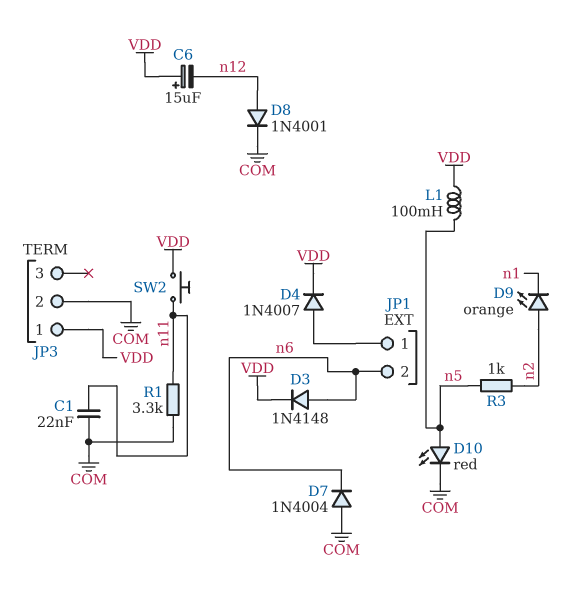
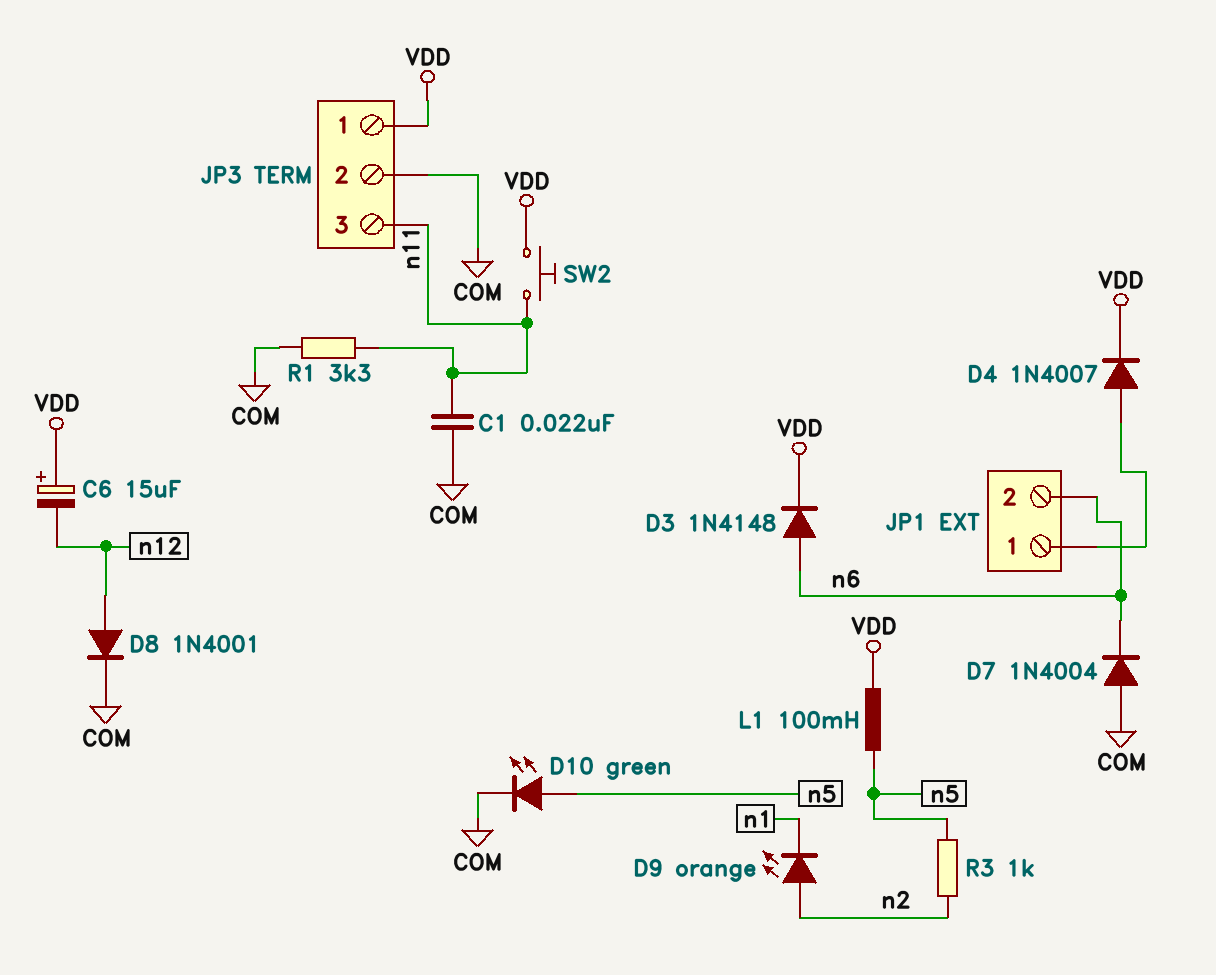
D10: LED red (A n5, K COM) -> LED green (A n5, K COM)
JP3 pin 3: none -> n11

